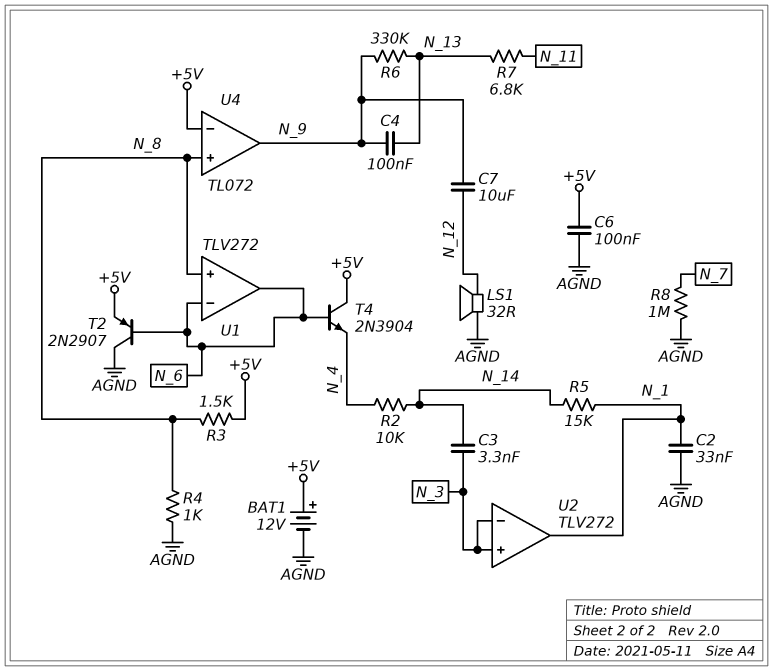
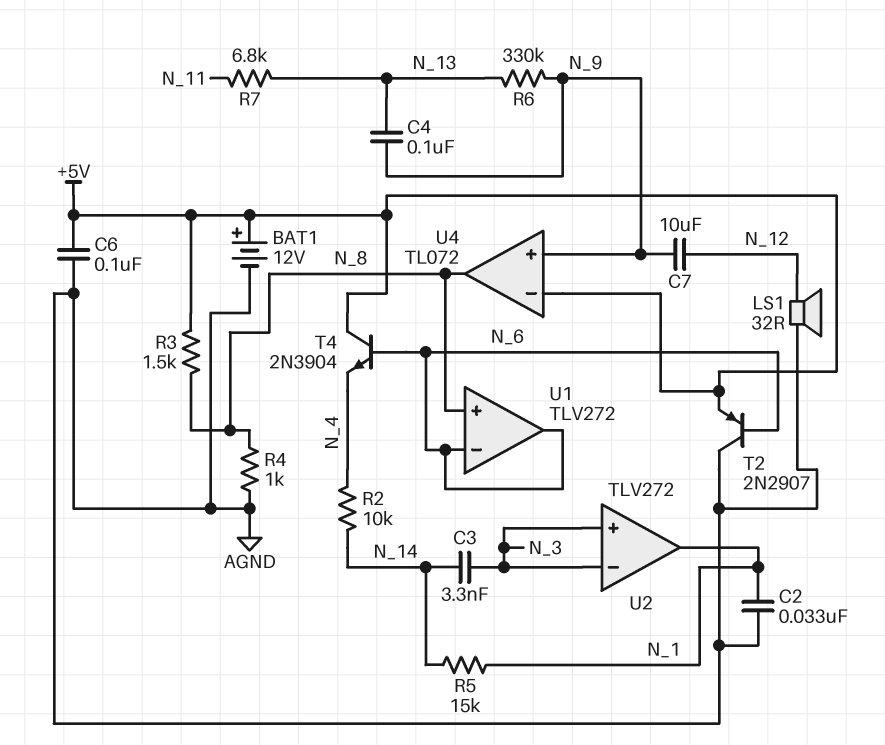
R8: 1M (AGND, N_7) -> none
U4 pin in+: N_8 -> N_9
U4 pin out: N_9 -> N_8

